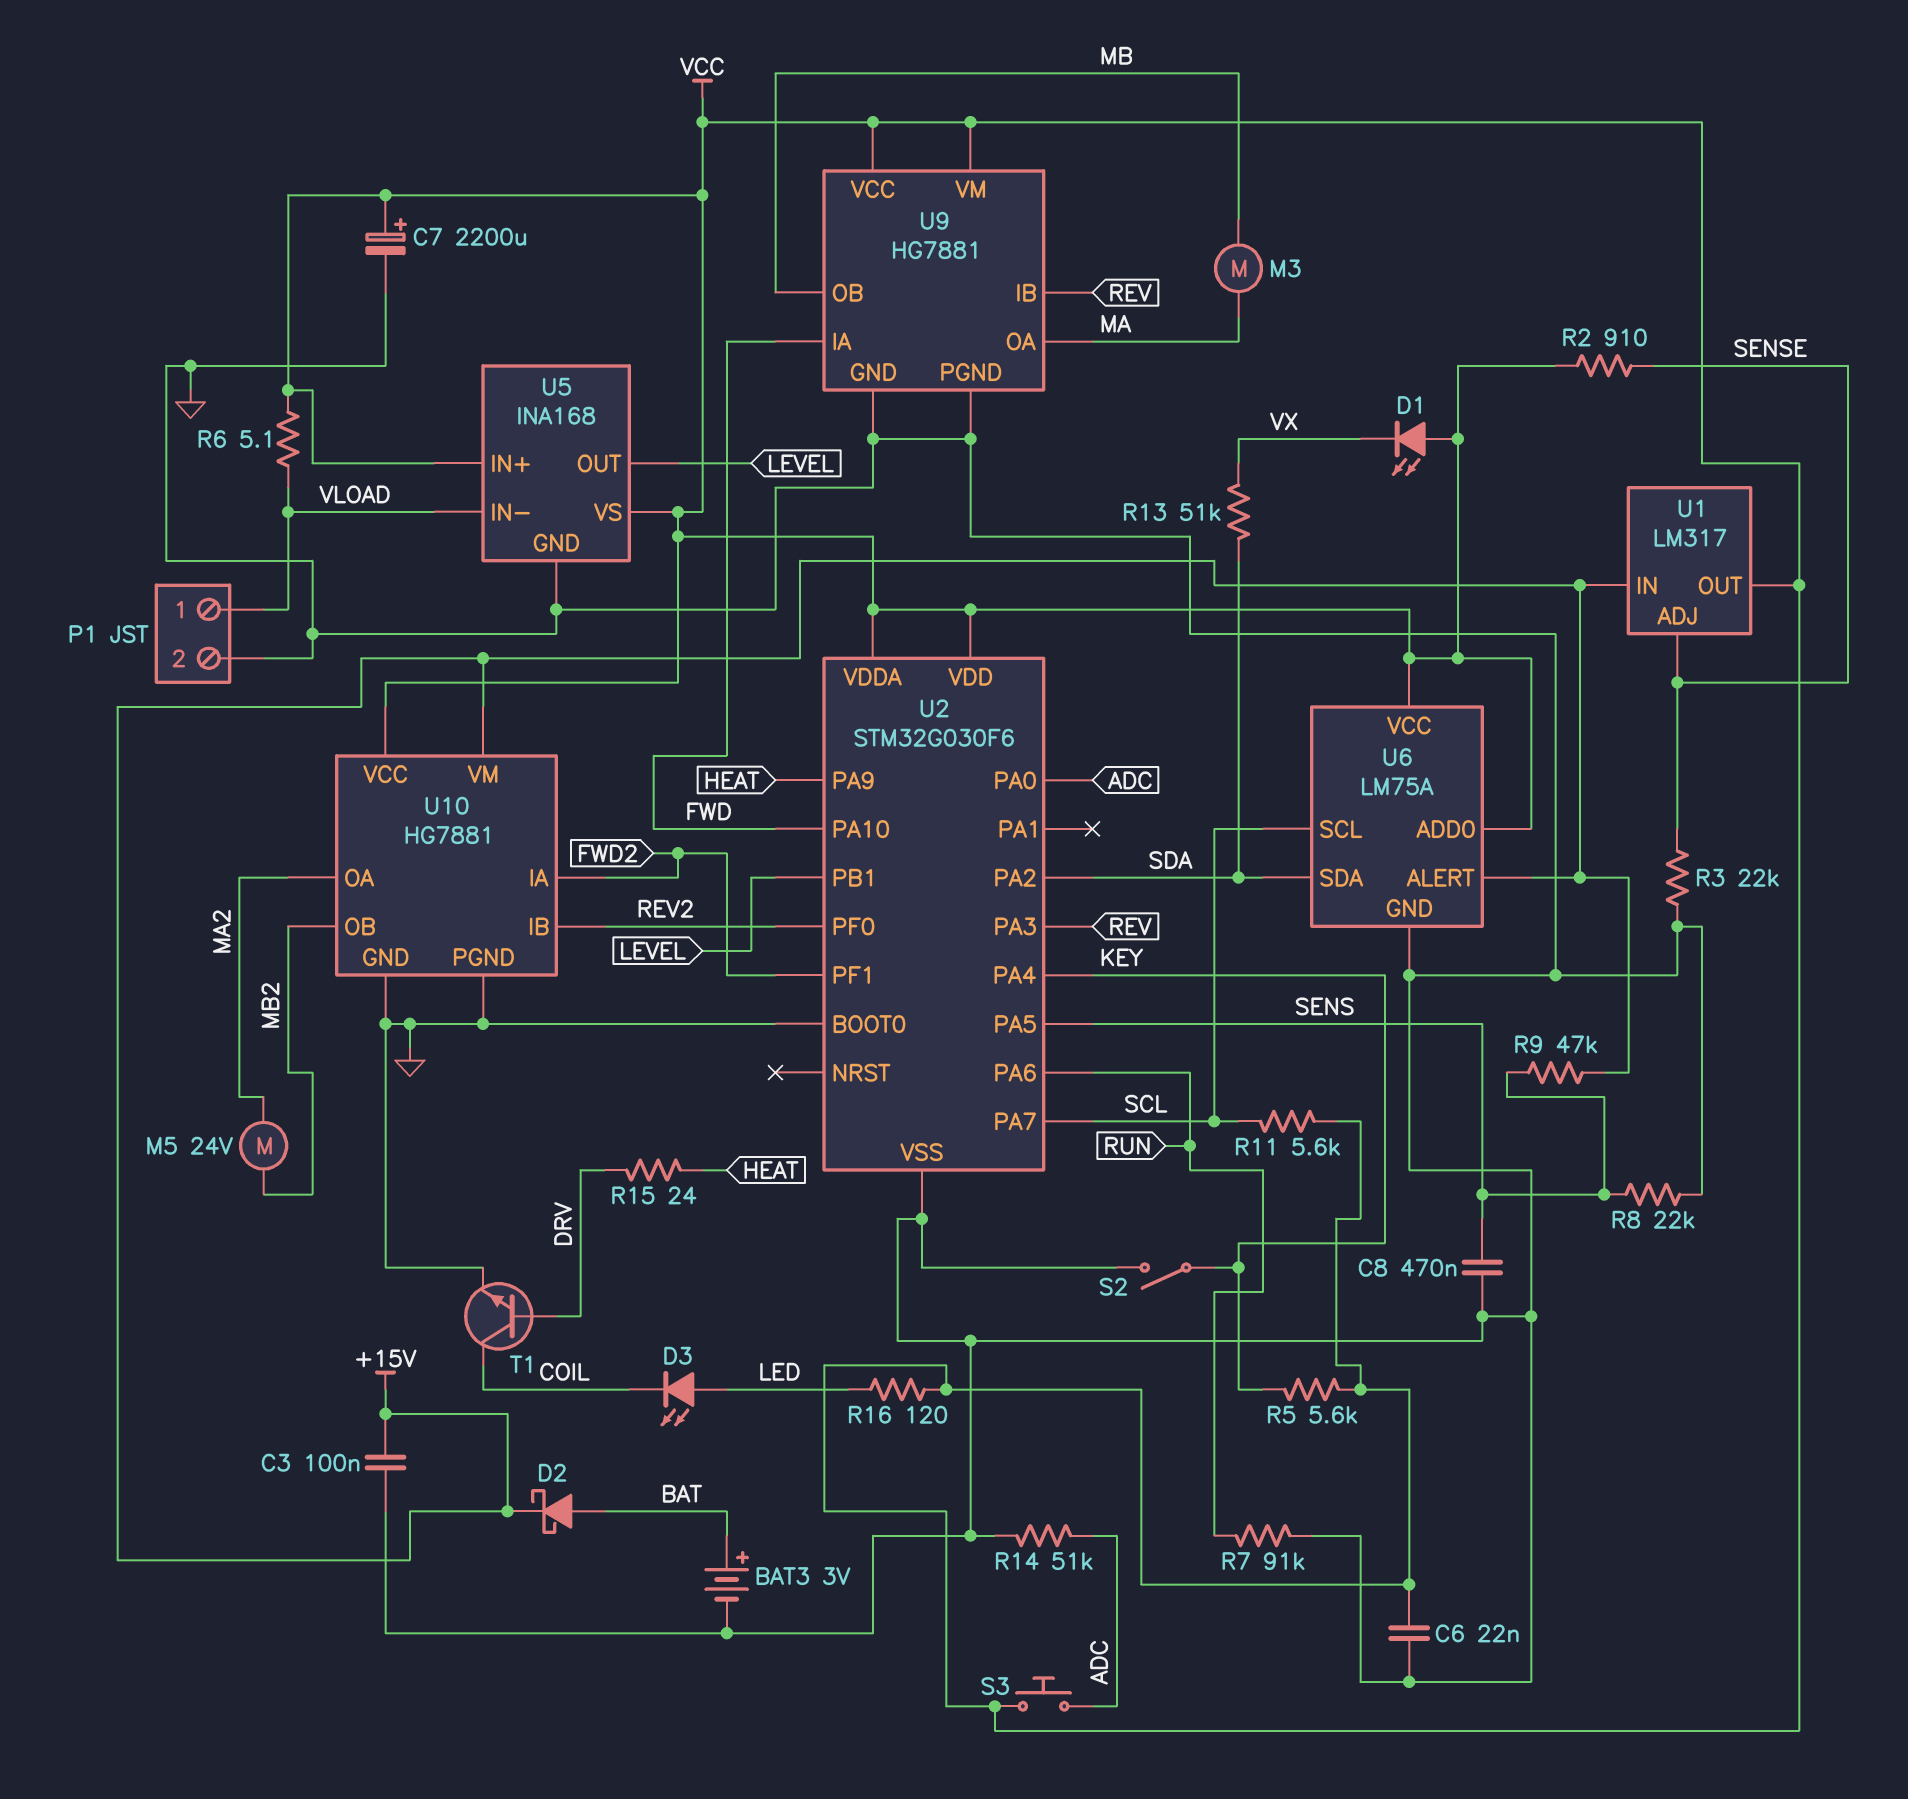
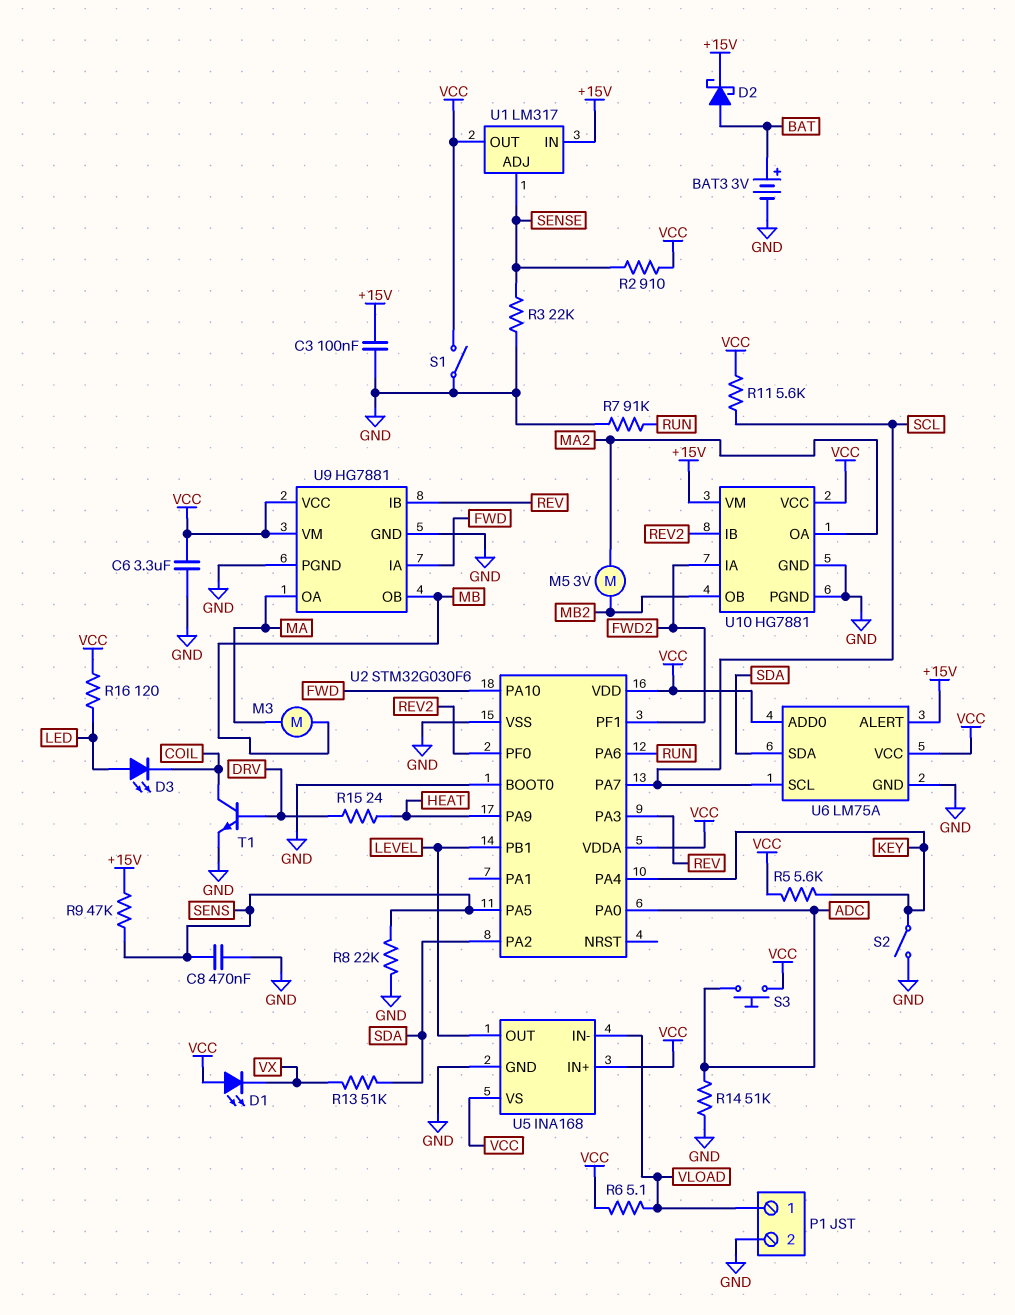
C6: 22nF (GND, VCC) -> 3.3uF (GND, VCC)
C7: 2200uF (plus VCC, minus GND) -> none
M5: motor 24V (MA2, MB2) -> motor 3V (MA2, MB2)
S1: none -> switch (GND, VCC)

